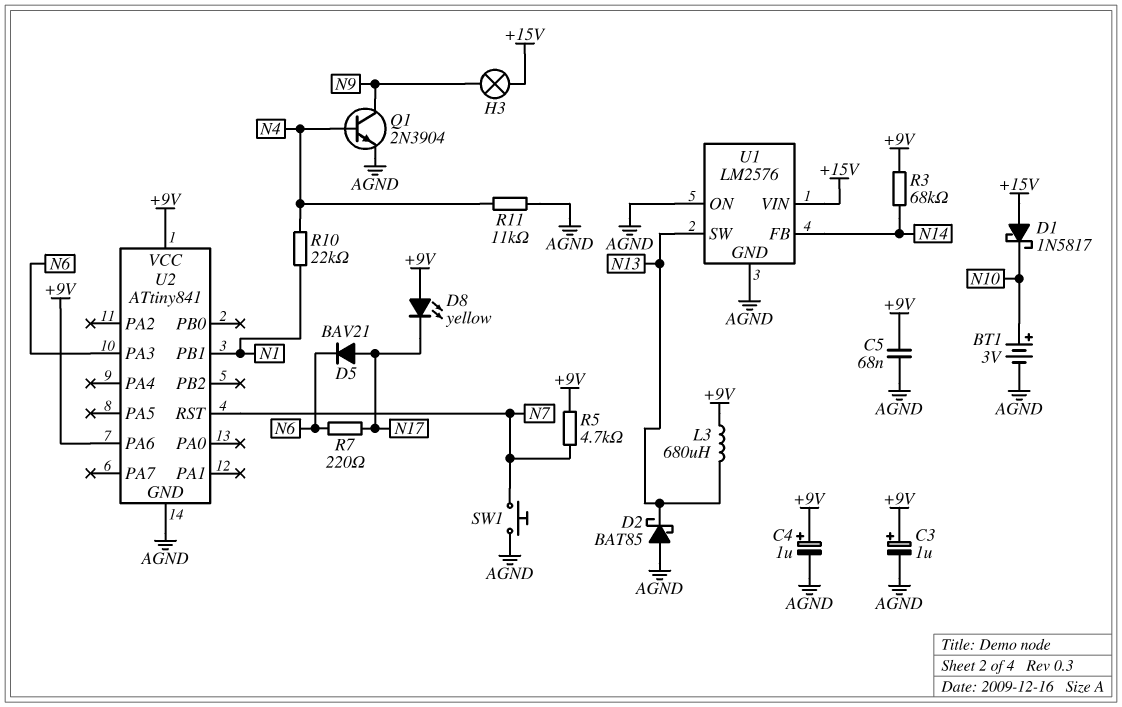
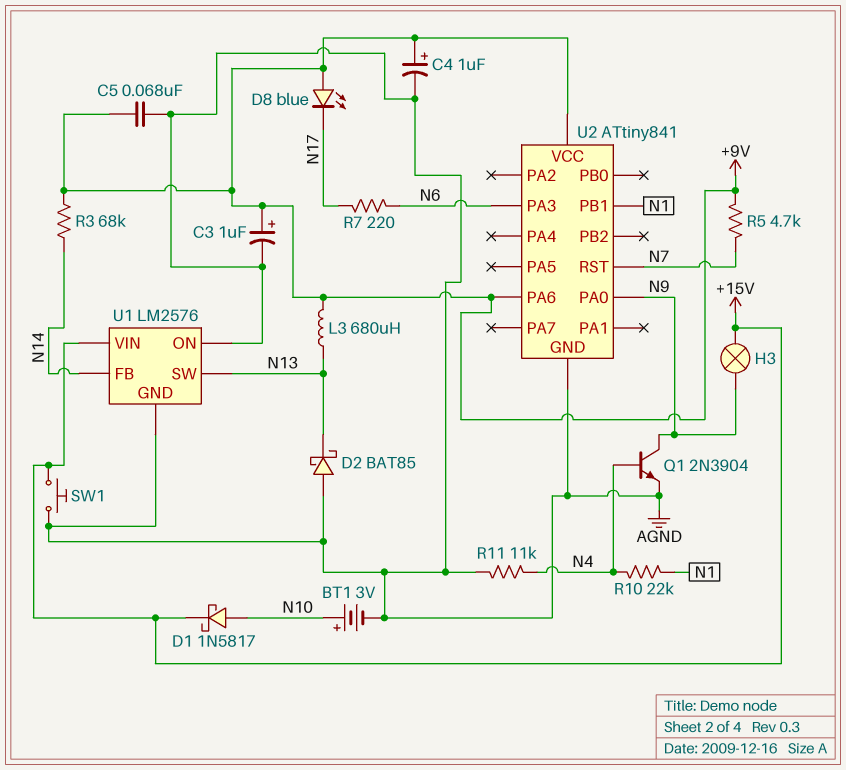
D1: schottky 1N5817 (A +15V, K N10) -> schottky 1N5817 (A N10, K +15V)
D5: diode BAV21 (A N17, K N6) -> none
D8: LED yellow (A +9V, K N17) -> LED blue (A +9V, K N17)
SW1: button (AGND, N7) -> button (+15V, AGND)
U2 pin PA0: none -> N9

